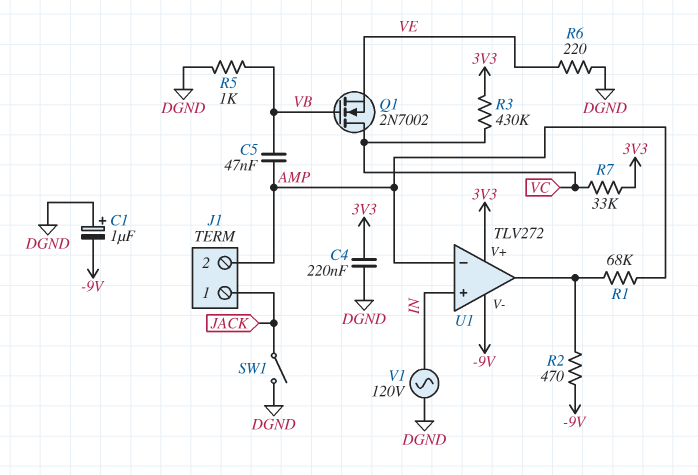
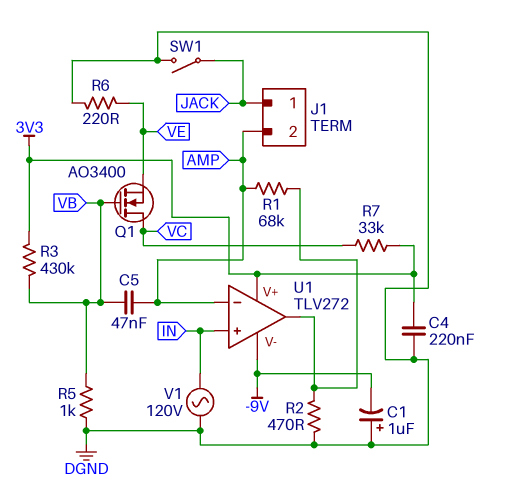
Q1: NMOS 2N7002 (G VB, D VC, S VE) -> NMOS AO3400 (G VB, D VC, S VE)
R2: 470 (-9V, U1/out) -> 470 (DGND, U1/out)
R3: 430k (3V3, VC) -> 430k (3V3, VB)

